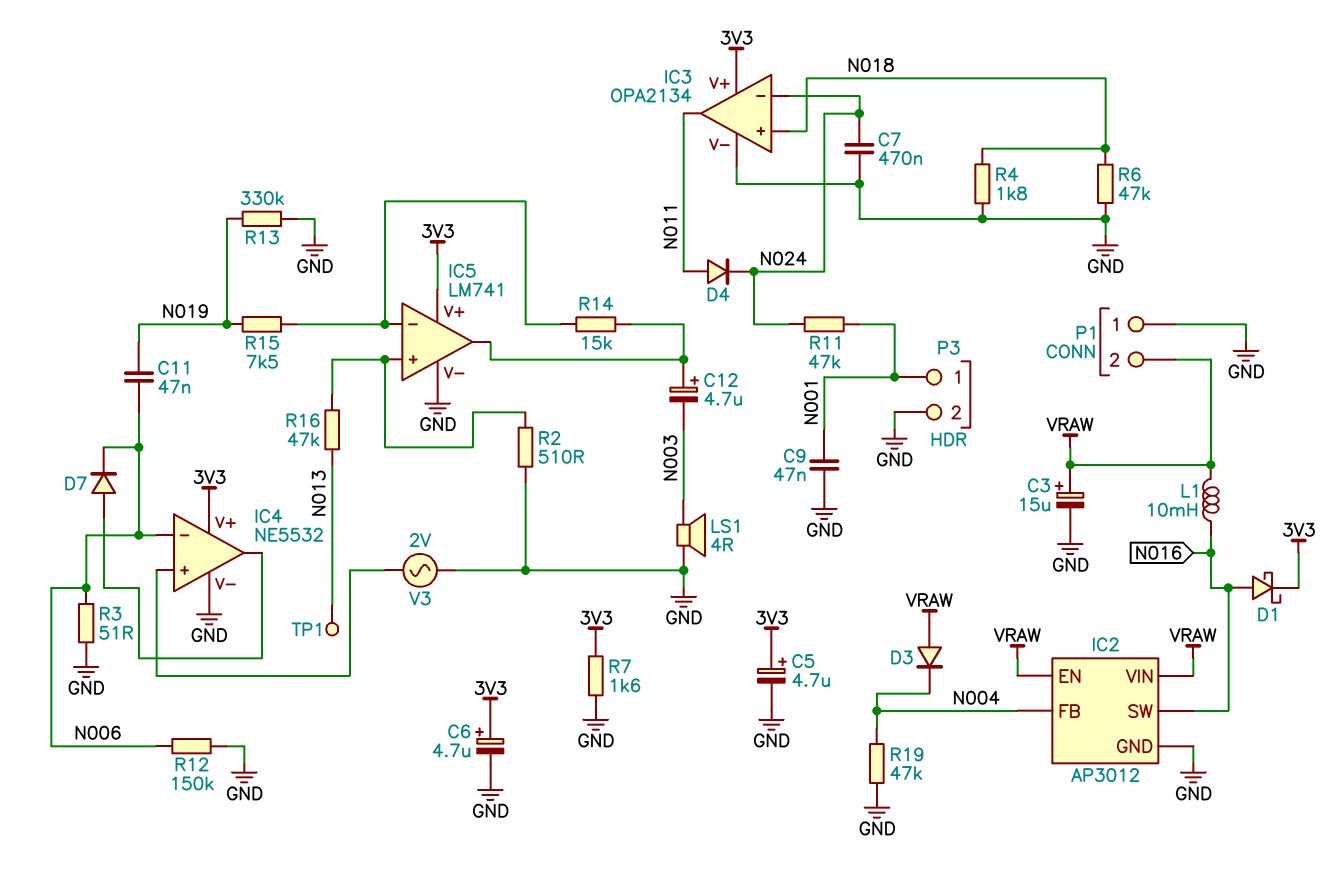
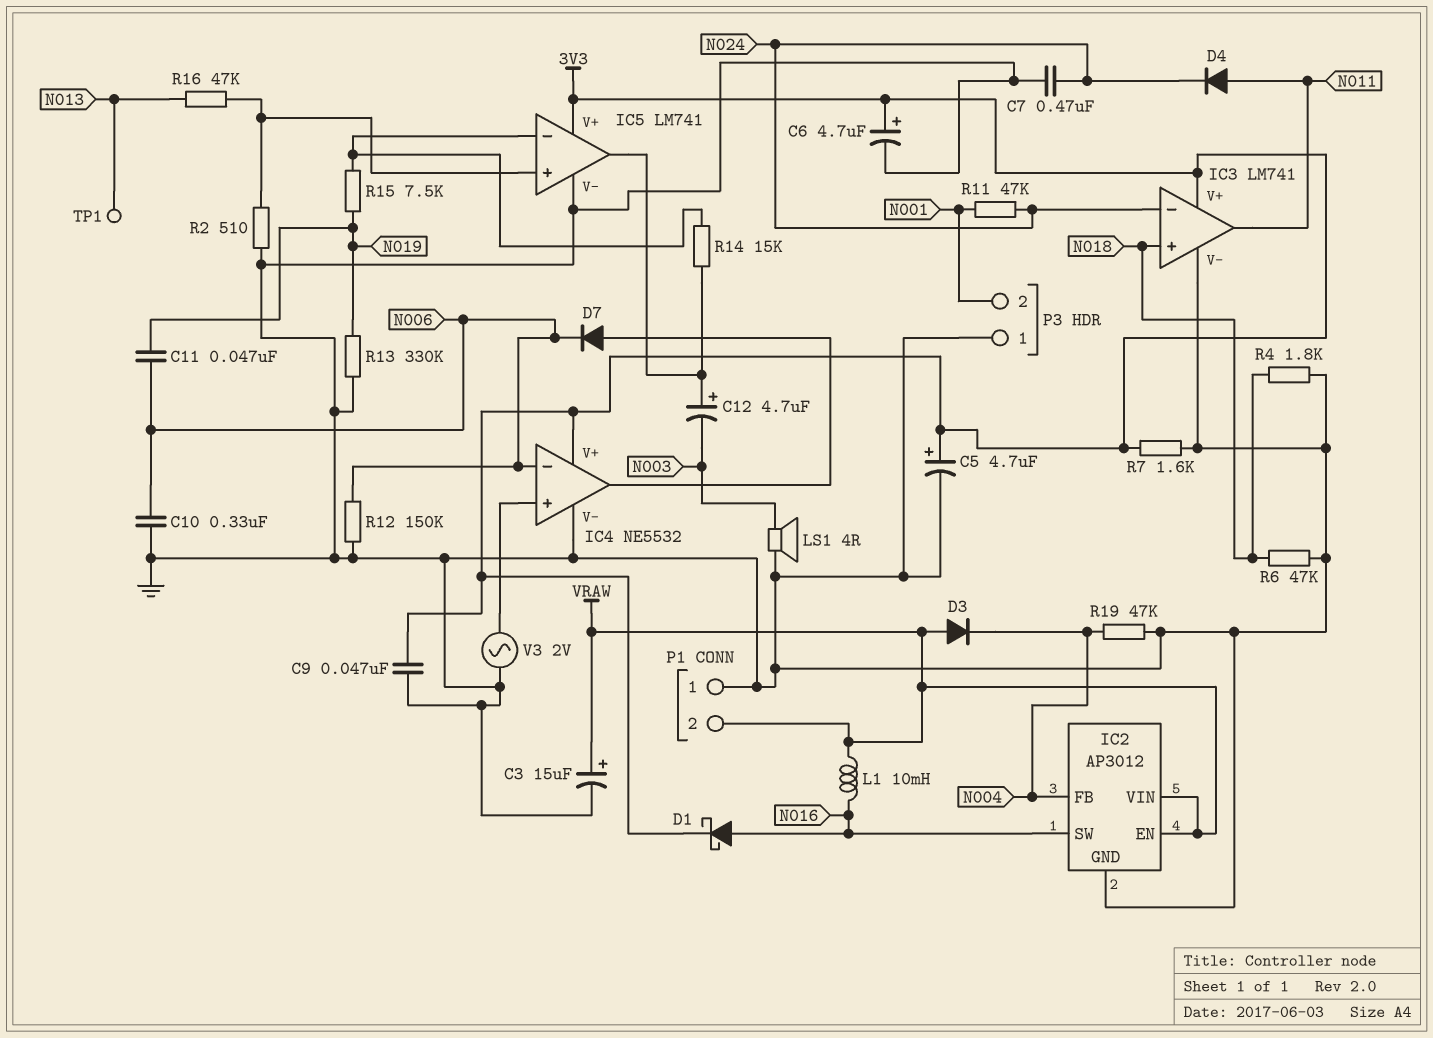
C9: 47nF (GND, N001) -> 47nF (3V3, GND)
C10: none -> 330nF (GND, N006)
IC3: OPA2134 -> LM741
P3 pin 1: N001 -> GND
P3 pin 2: GND -> N001
R3: 51 (GND, N006) -> none

